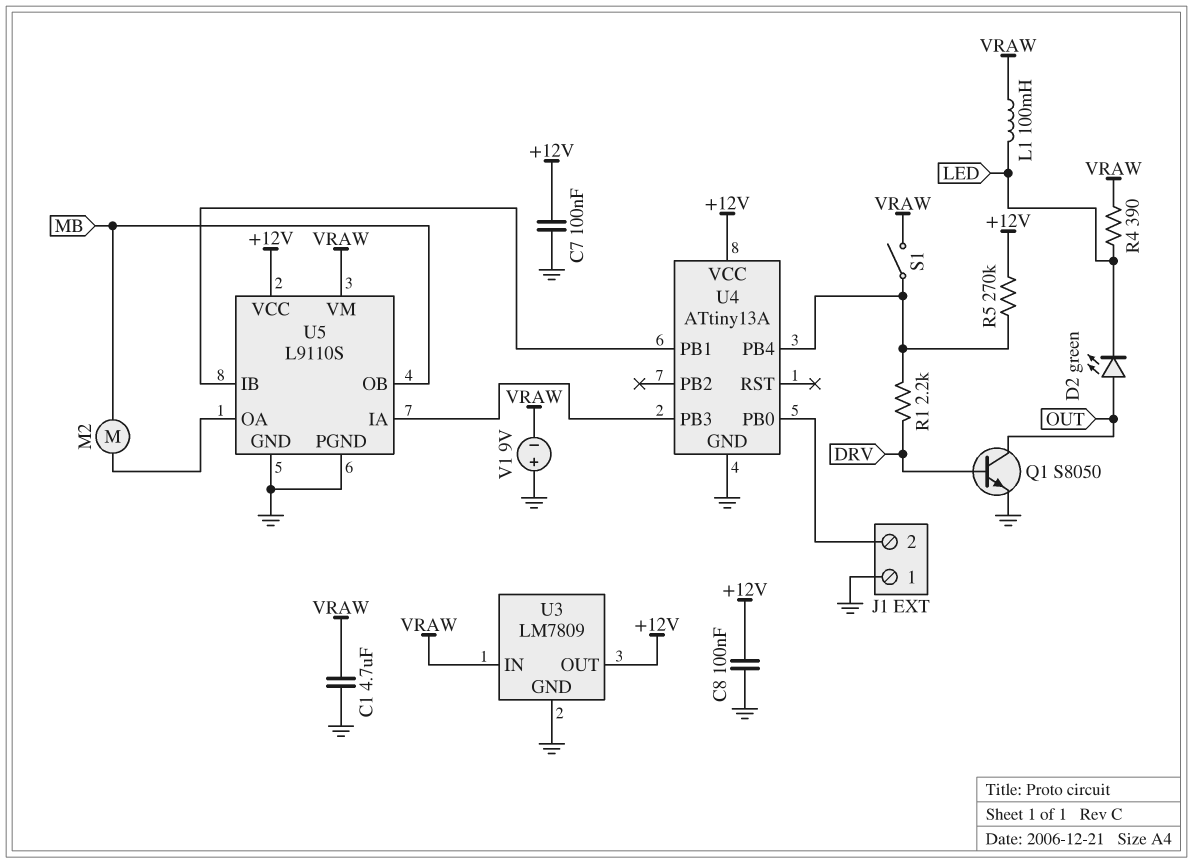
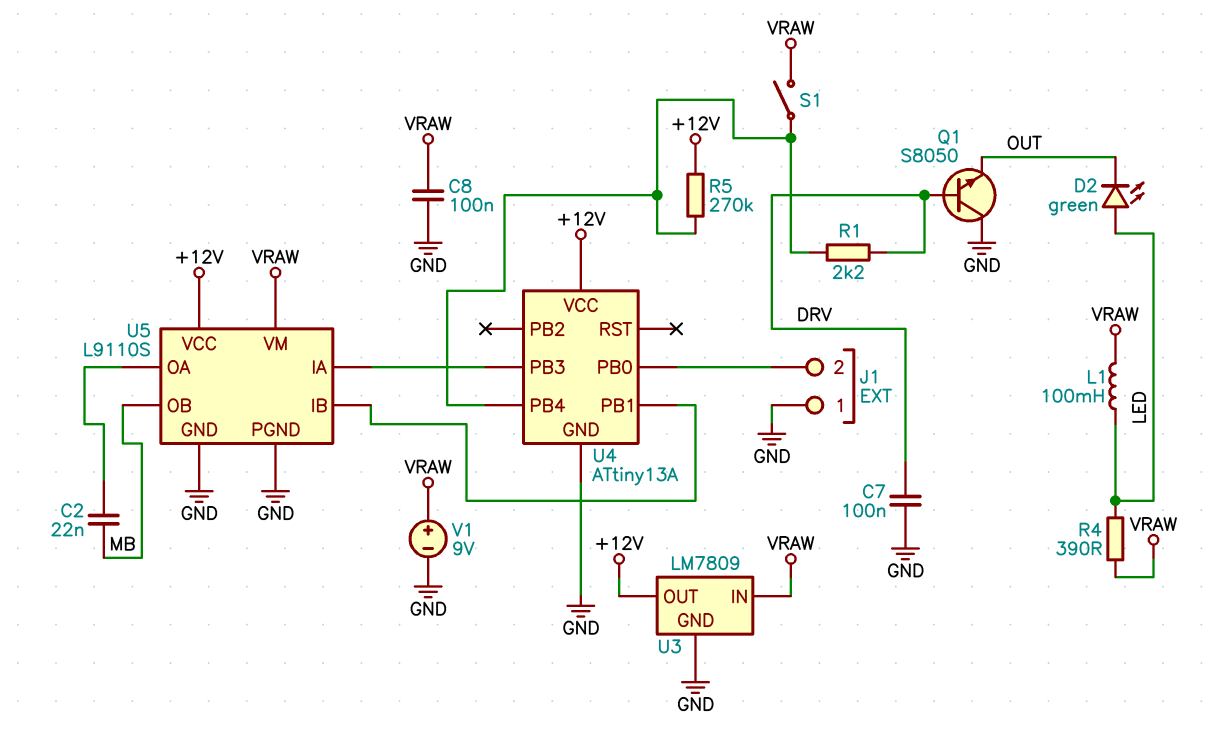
C1: 4.7uF (GND, VRAW) -> none
C2: none -> 22nF (MB, U5/OA)
C7: 100nF (+12V, GND) -> 100nF (DRV, GND)
C8: 100nF (+12V, GND) -> 100nF (GND, VRAW)
D2: LED green (A OUT, K LED) -> LED green (A LED, K OUT)
M2: motor (MB, U5/OA) -> none
Q1: NPN S8050 (B DRV, C OUT, E GND) -> NPN S8050 (B DRV, C GND, E OUT)
V1: 9V (plus GND, minus VRAW) -> 9V (plus VRAW, minus GND)

